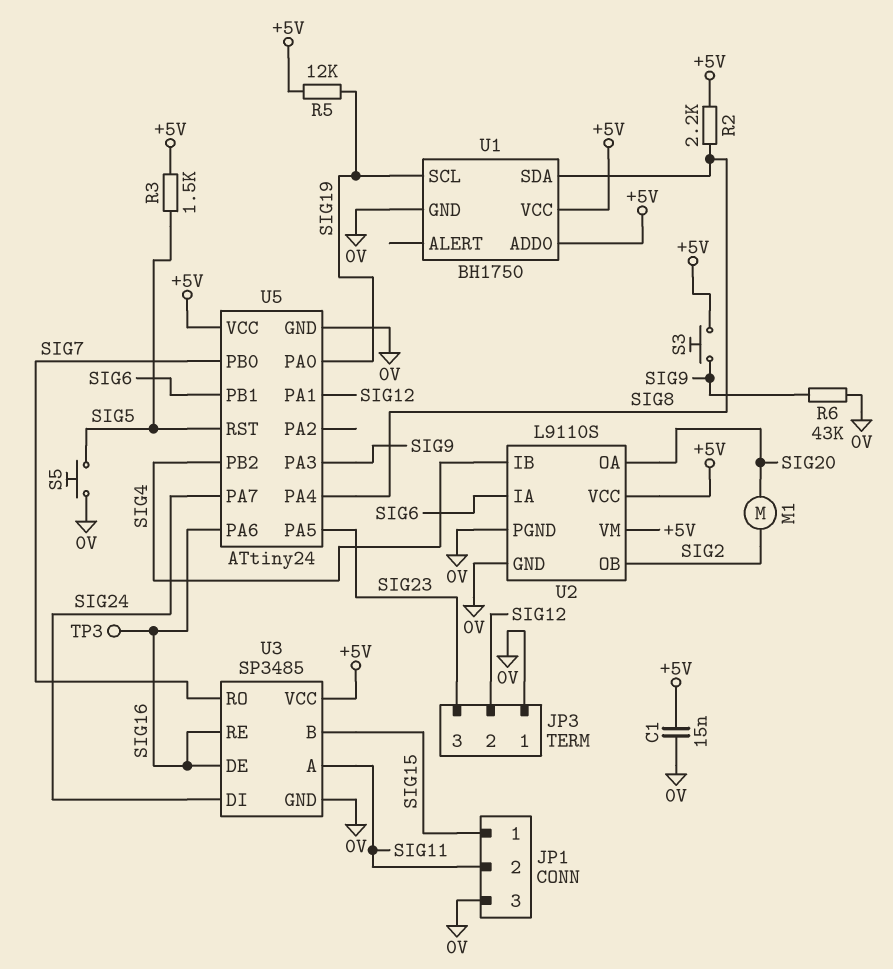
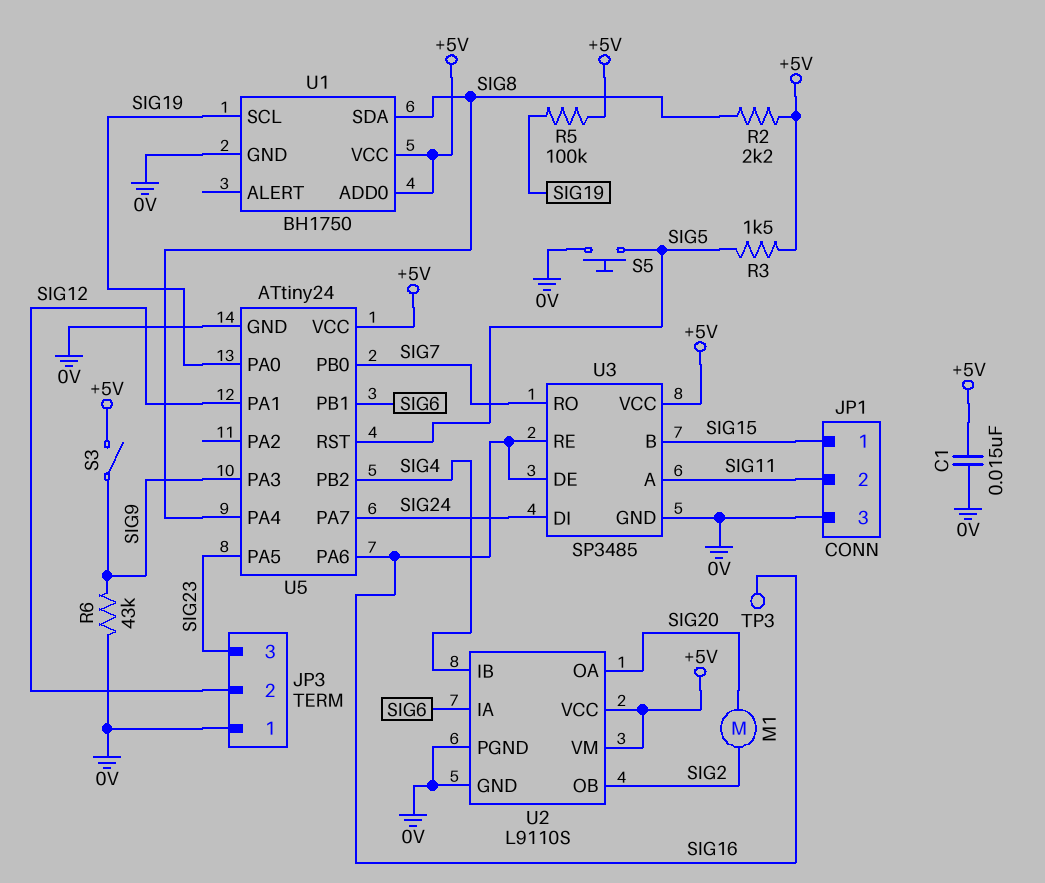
R5: 12k (+5V, SIG19) -> 100k (+5V, SIG19)
S3: button (+5V, SIG9) -> switch (+5V, SIG9)

